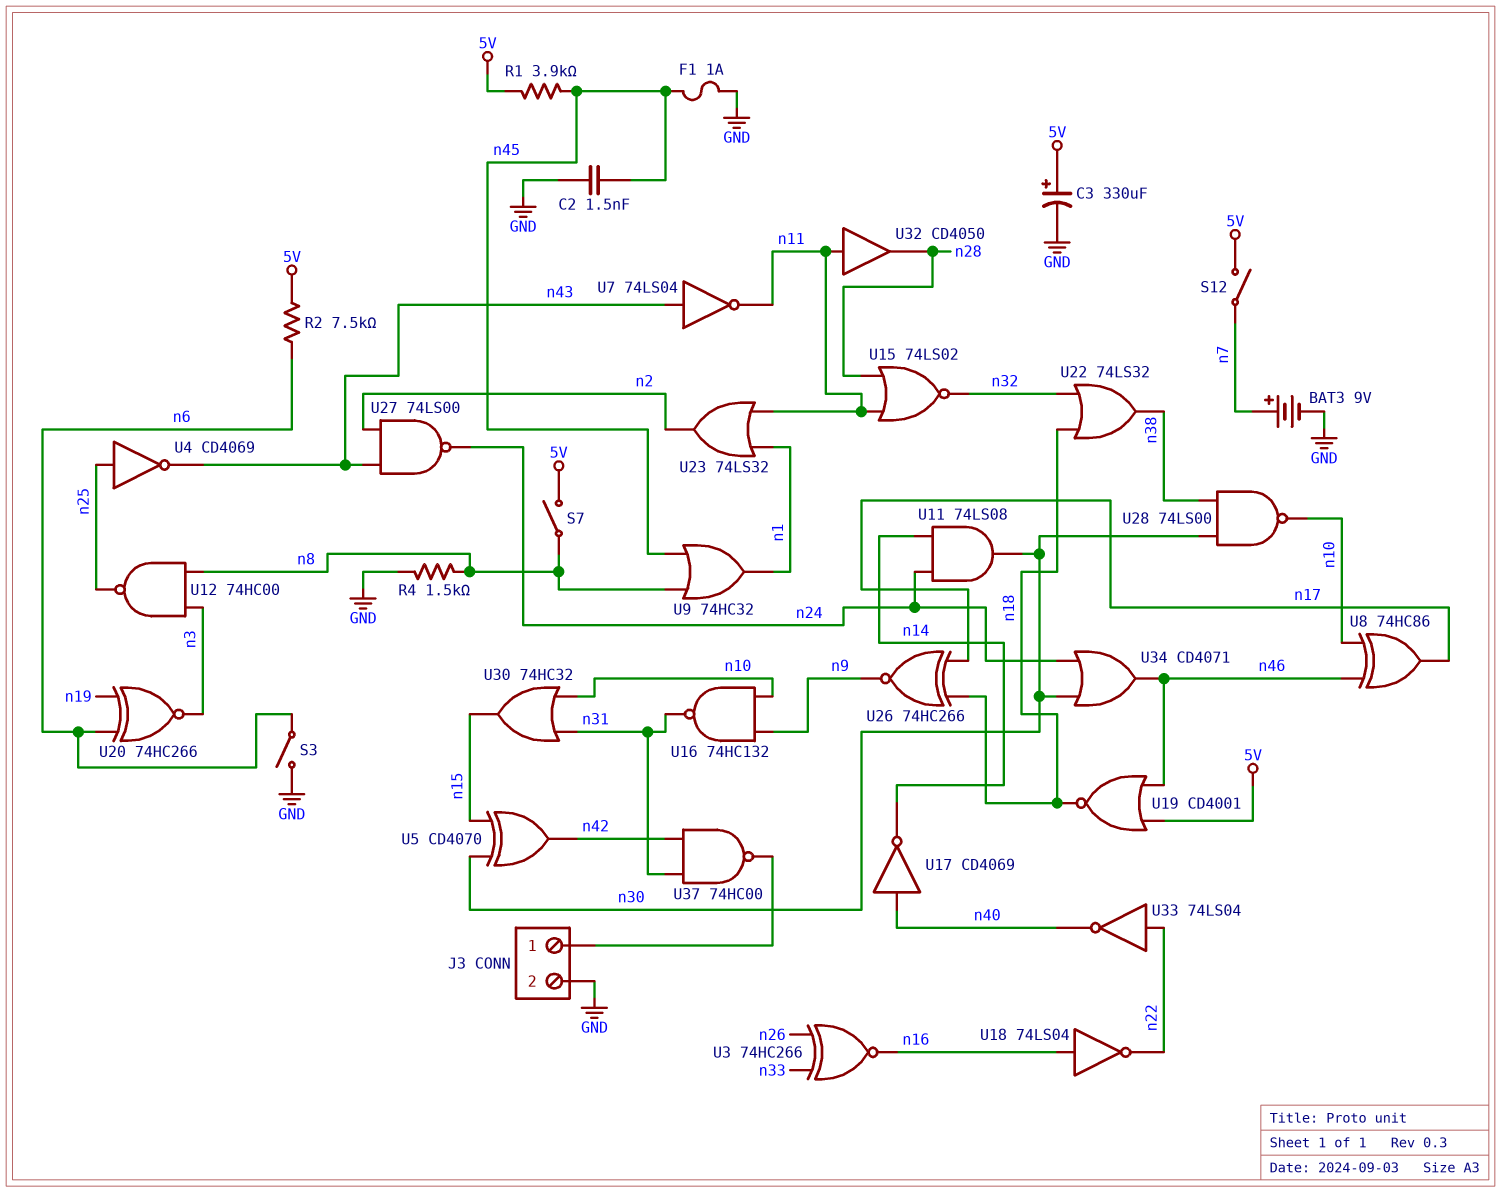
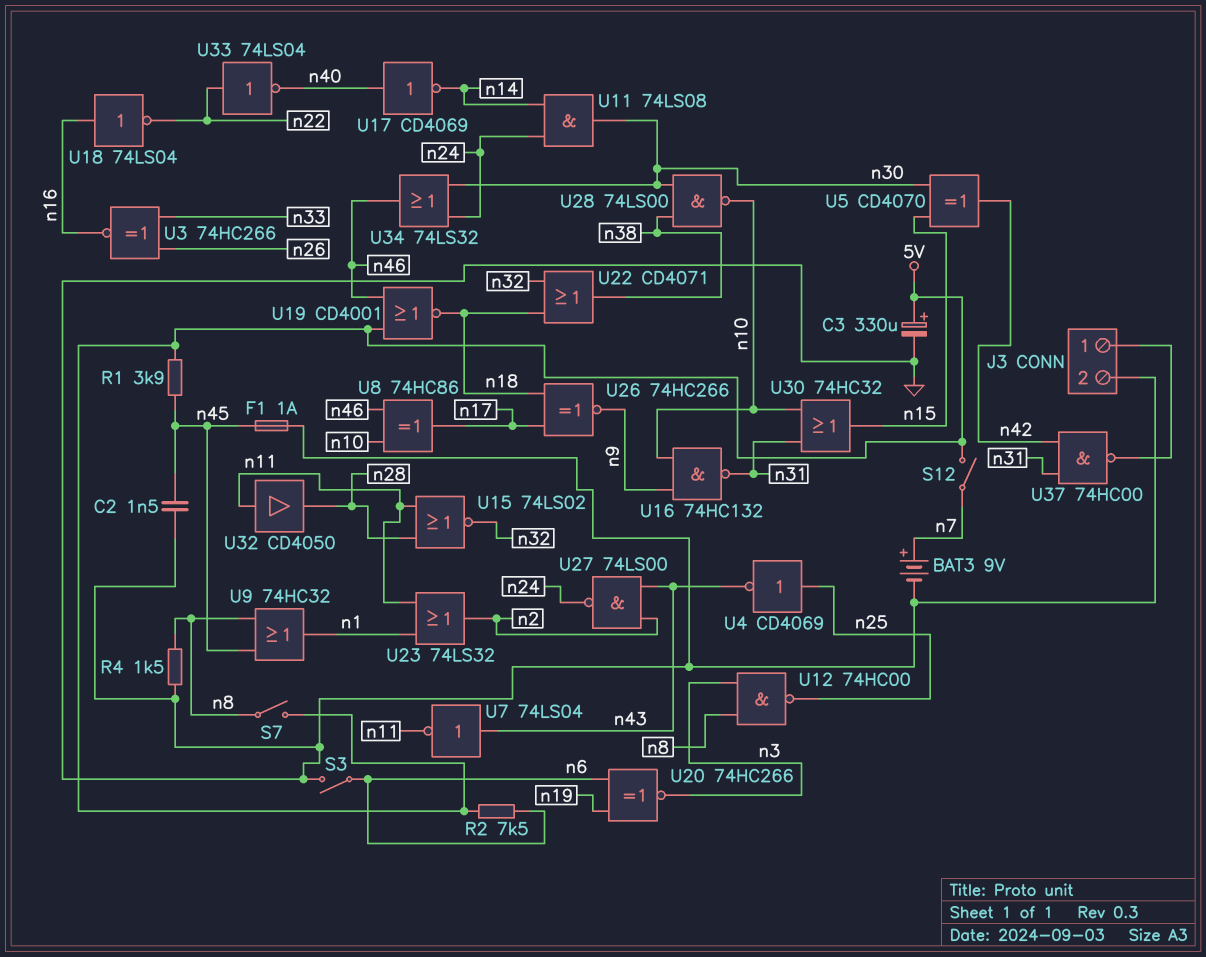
U22: OR 74LS32 (in n18, in n32, out n38) -> OR CD4071 (in n18, in n32, out n38)
U34: OR CD4071 (in n24, in n30, out n46) -> OR 74LS32 (in n24, in n30, out n46)

